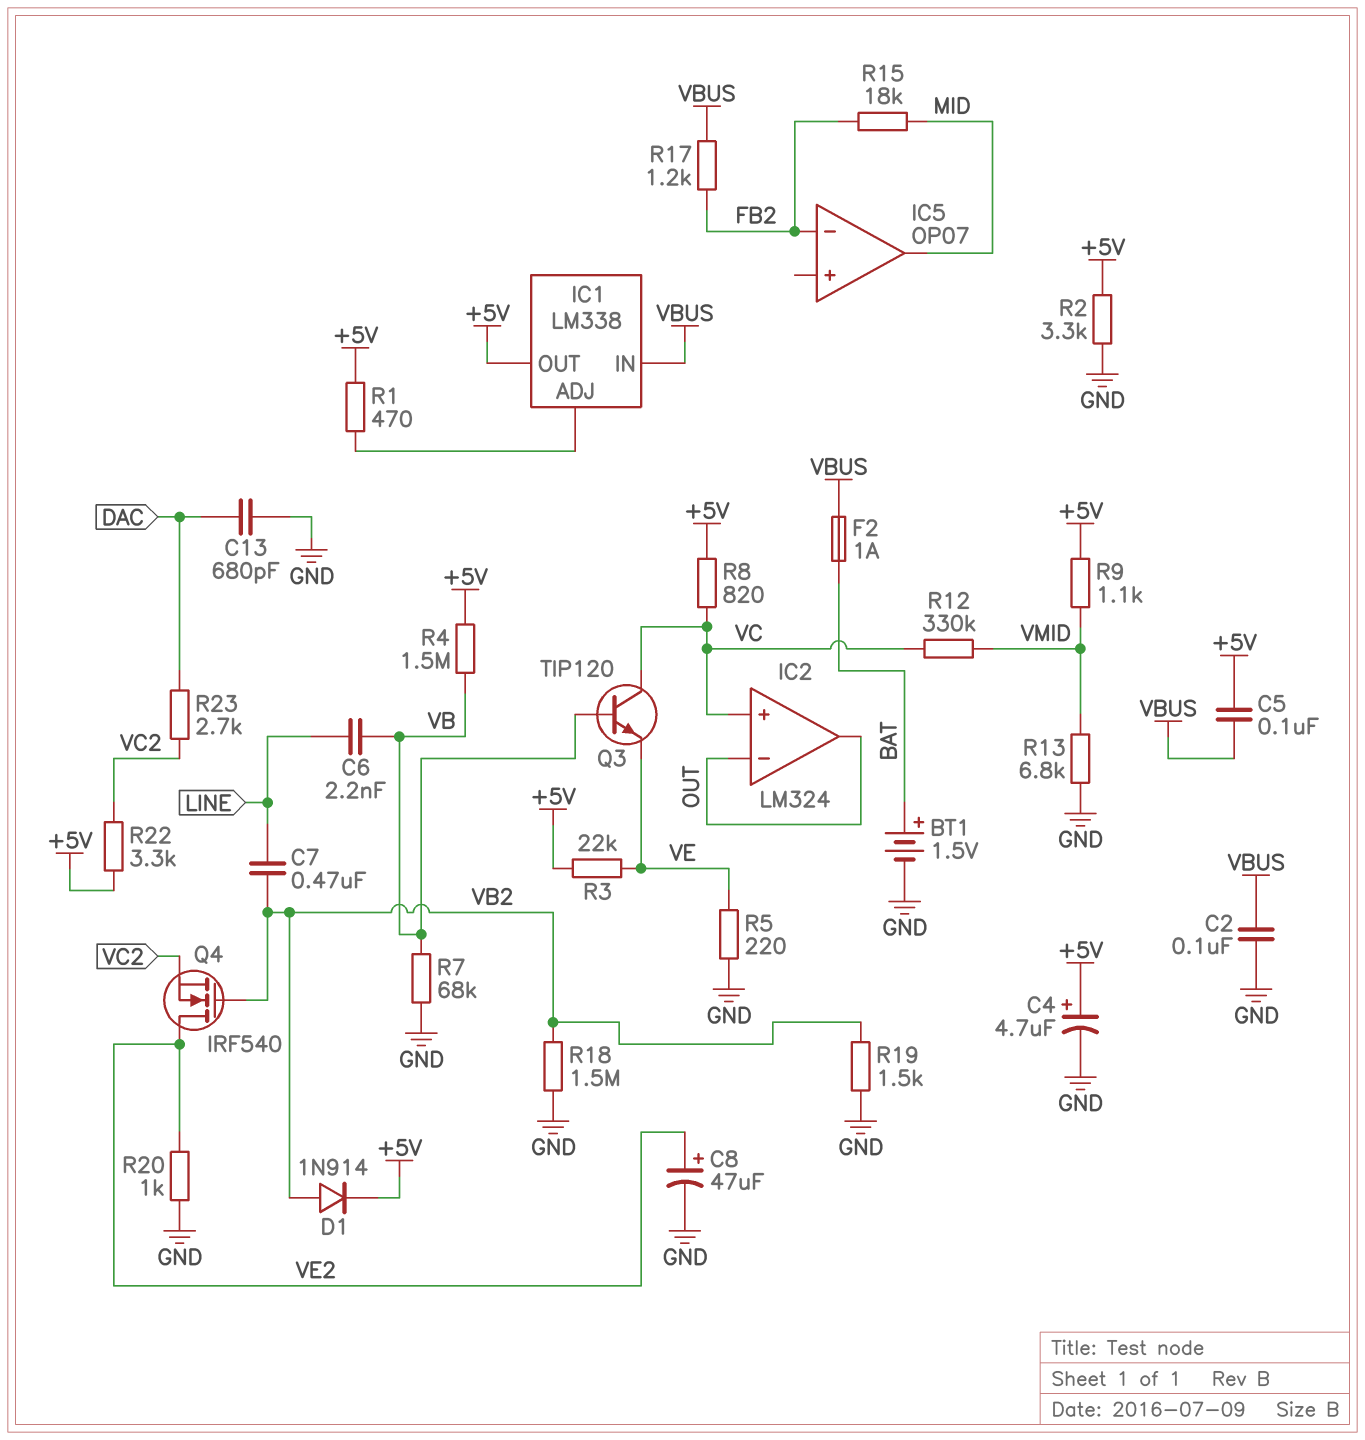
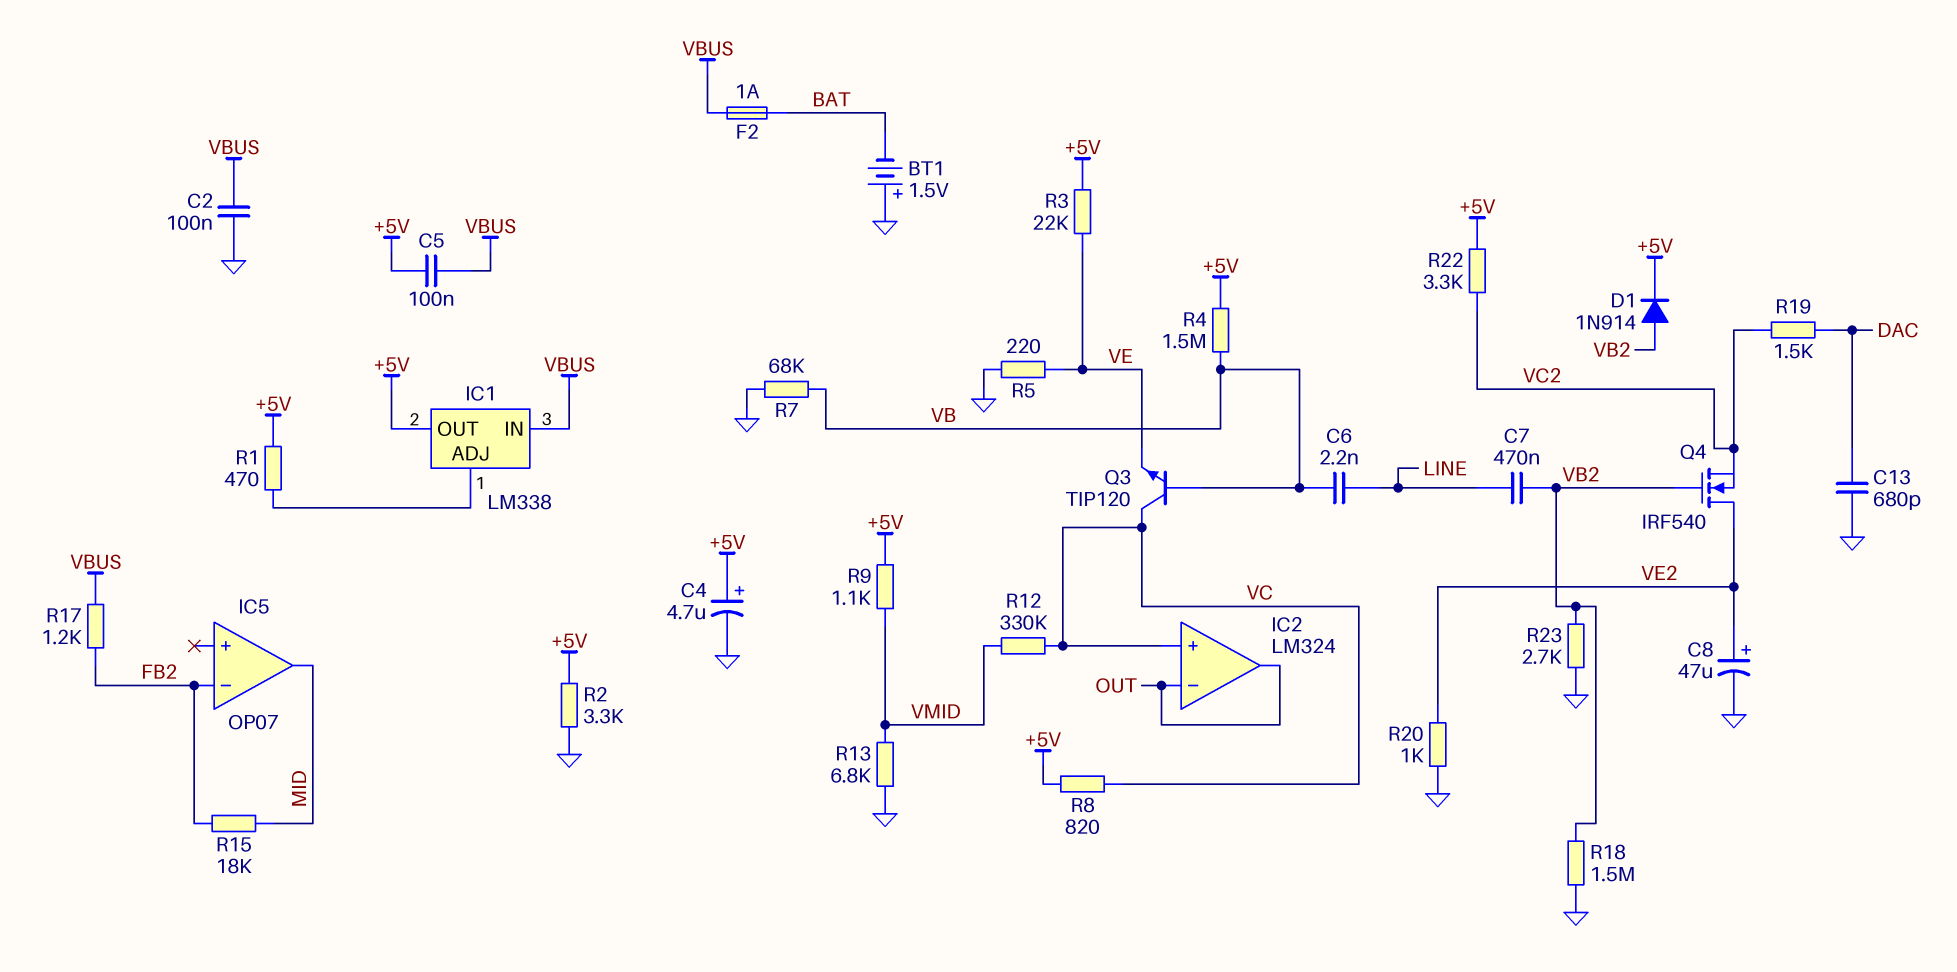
BT1: 1.5V (plus BAT, minus GND) -> 1.5V (plus GND, minus BAT)
R19: 1.5k (GND, VB2) -> 1.5k (DAC, VC2)
R23: 2.7k (DAC, VC2) -> 2.7k (GND, VB2)

